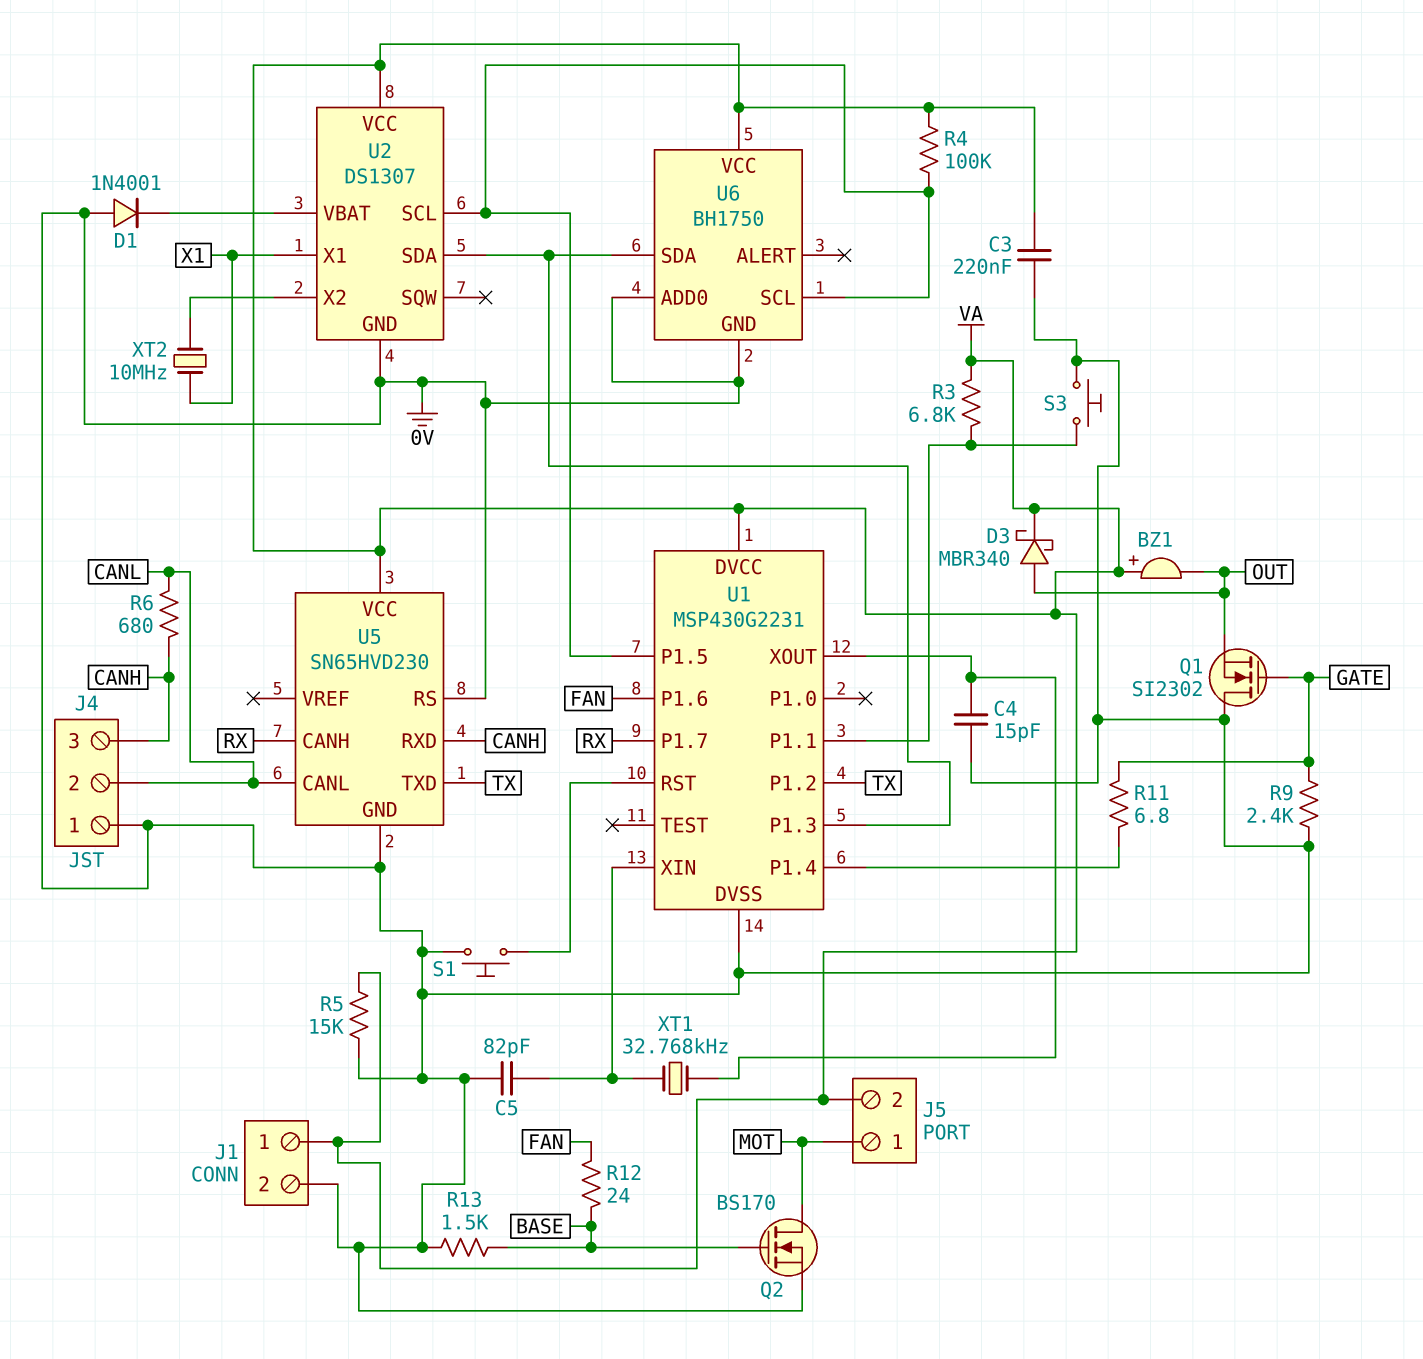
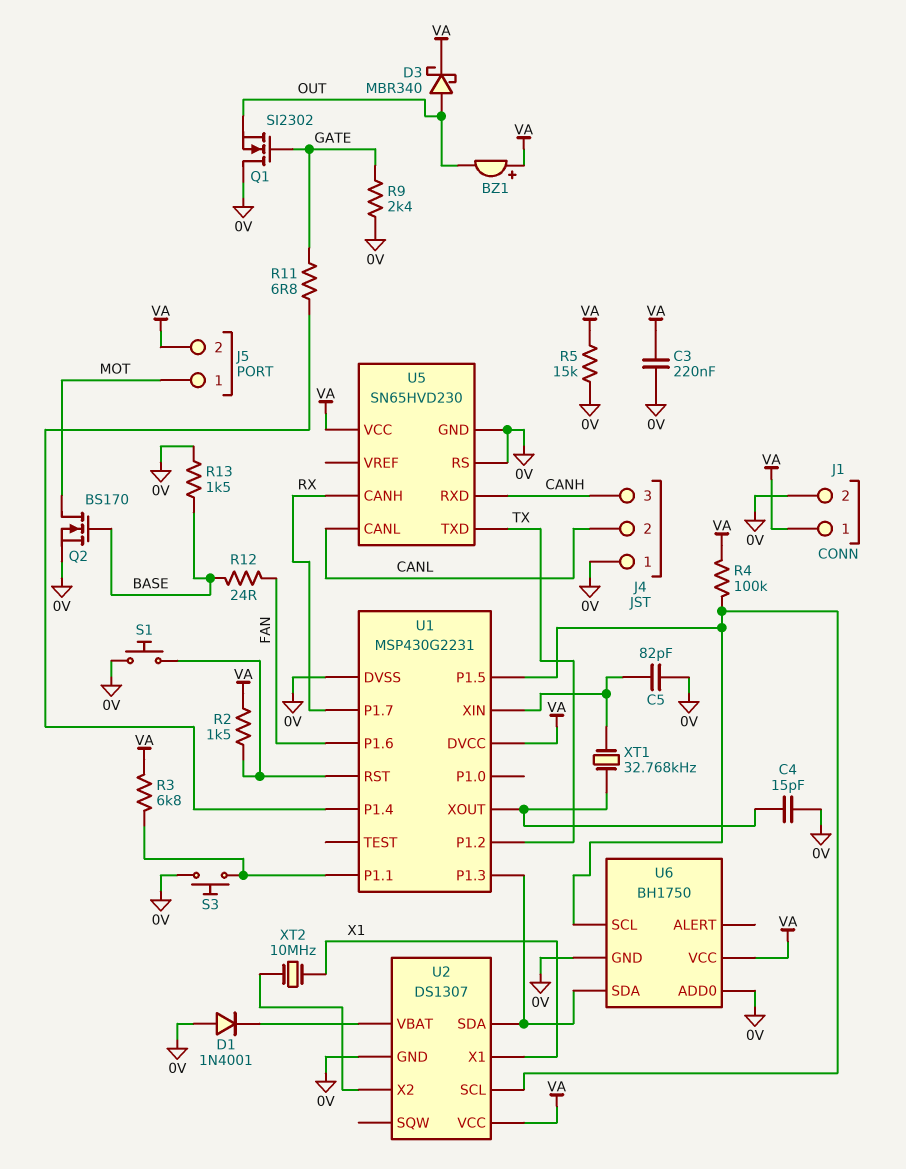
R2: none -> 1.5k (U1/RST, VA)
R6: 680 (CANH, CANL) -> none

